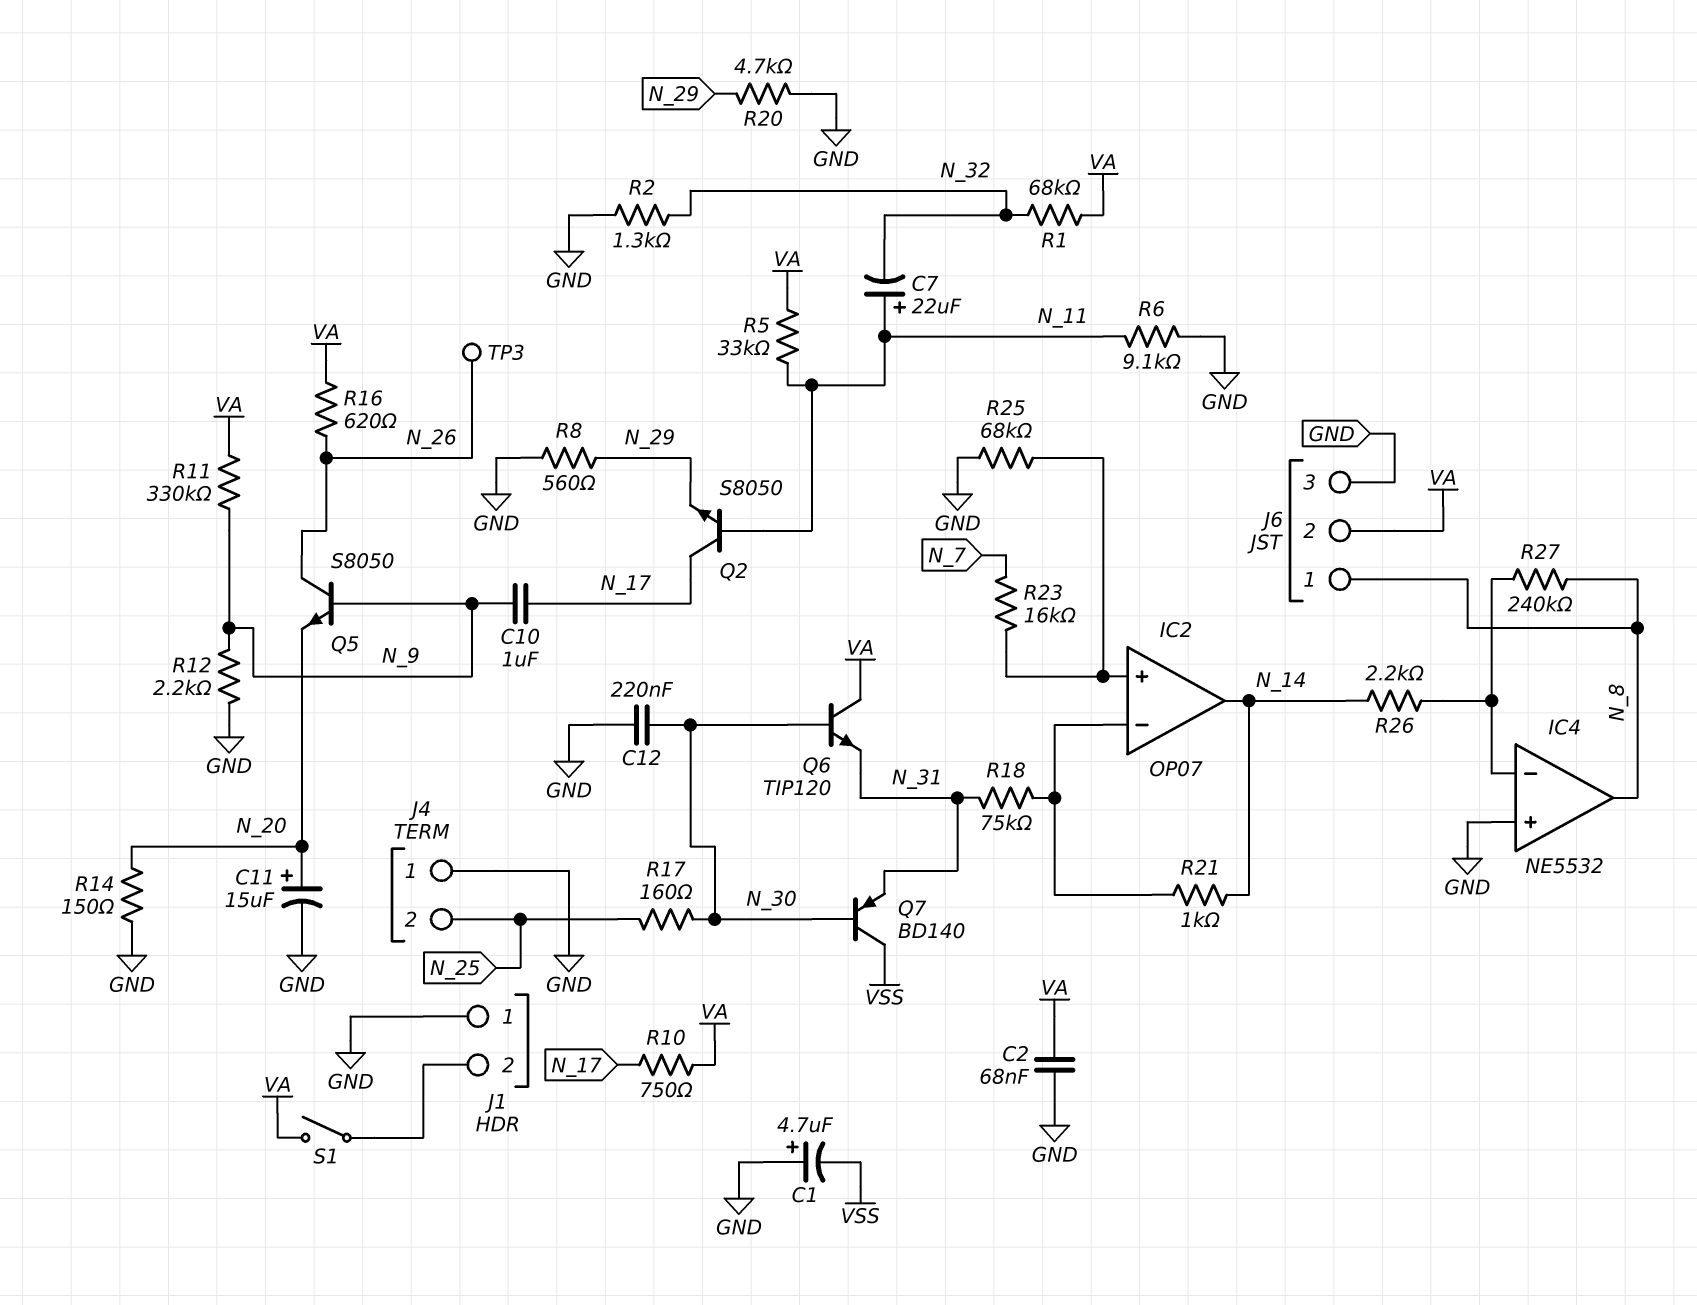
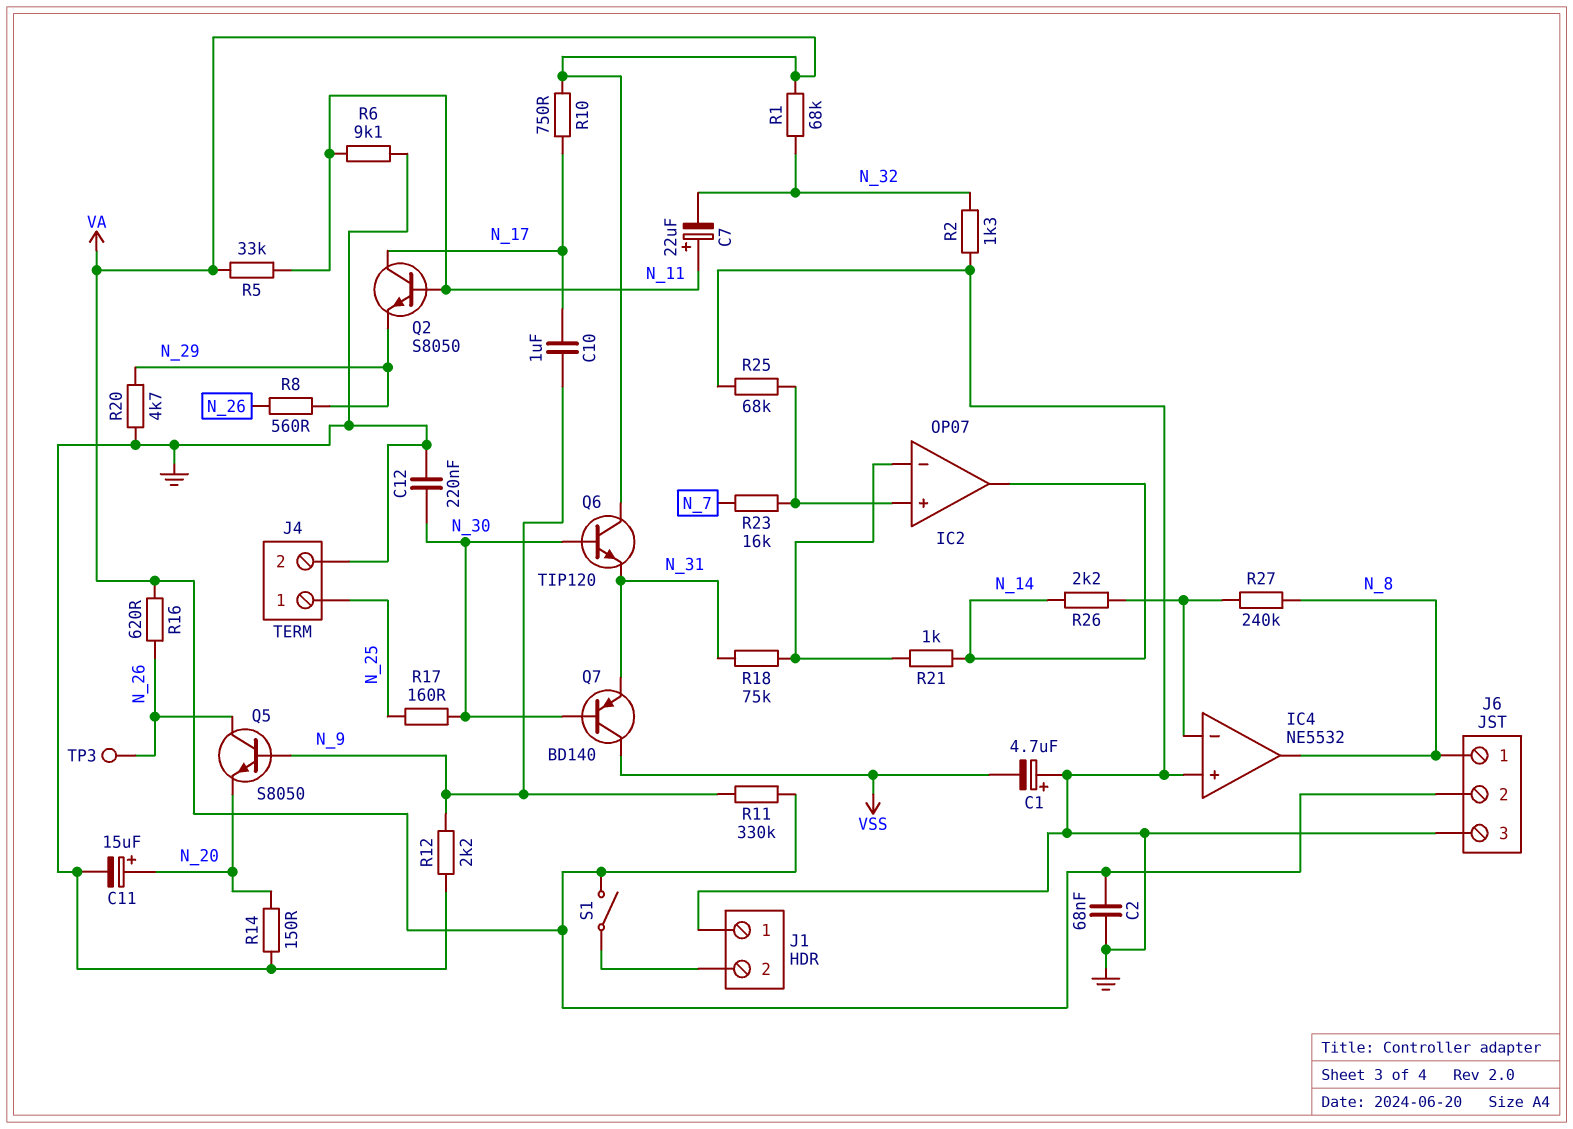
J4 pin 1: GND -> N_25
J4 pin 2: N_25 -> GND
R8: 560 (GND, N_29) -> 560 (N_26, N_29)

